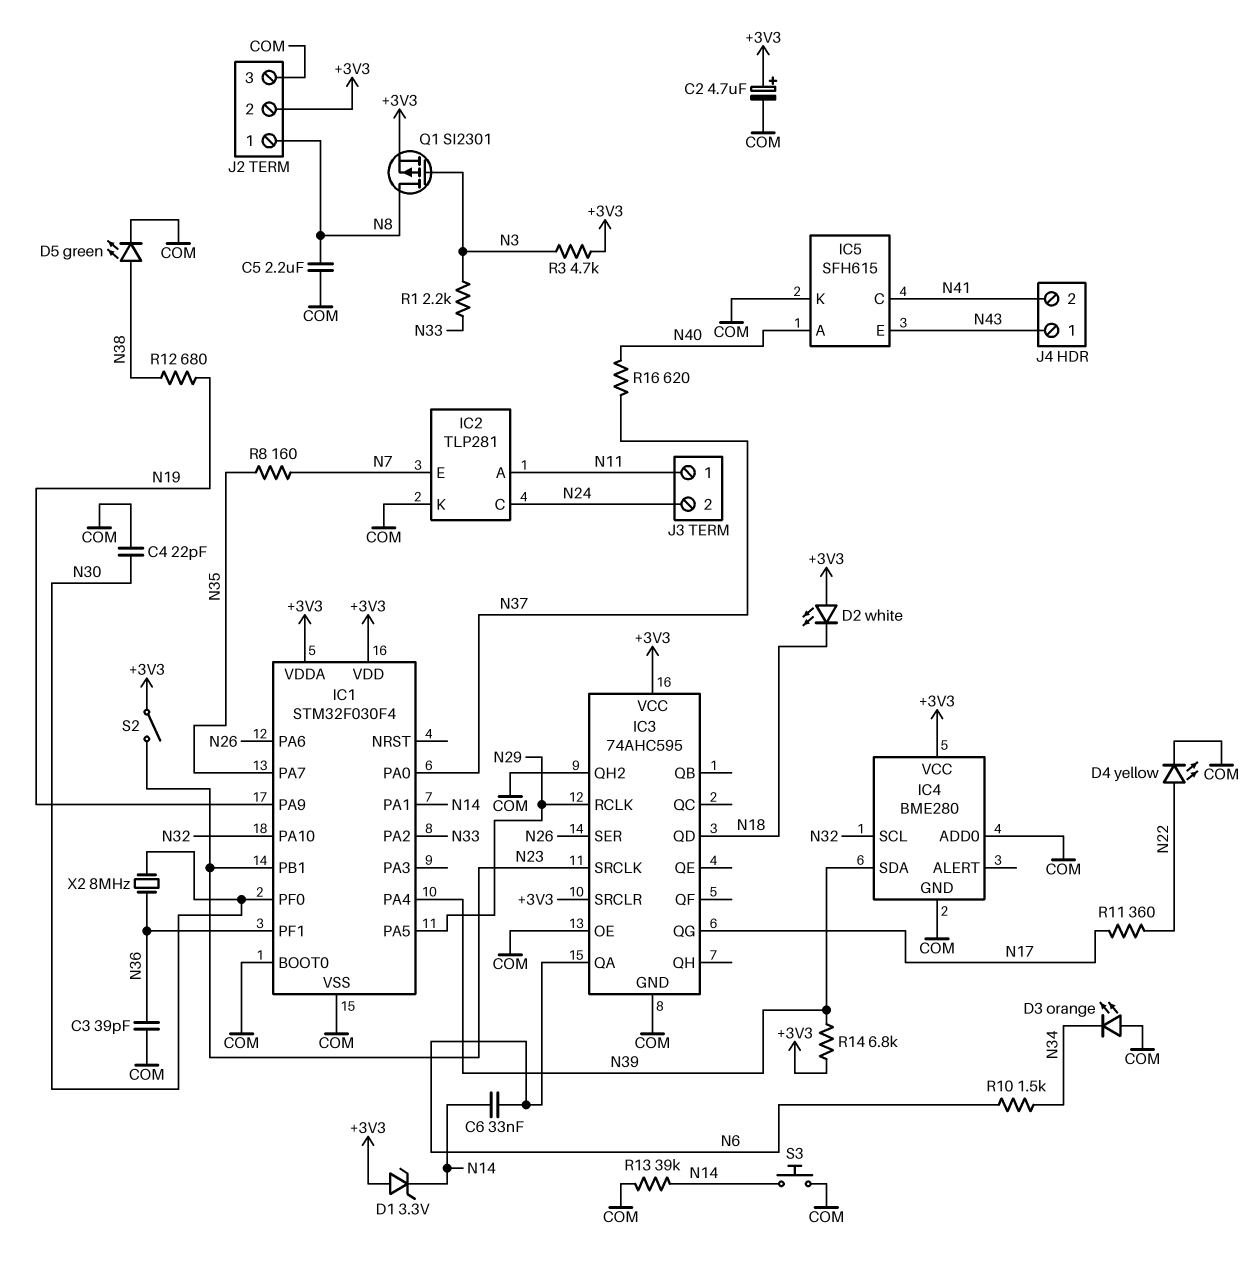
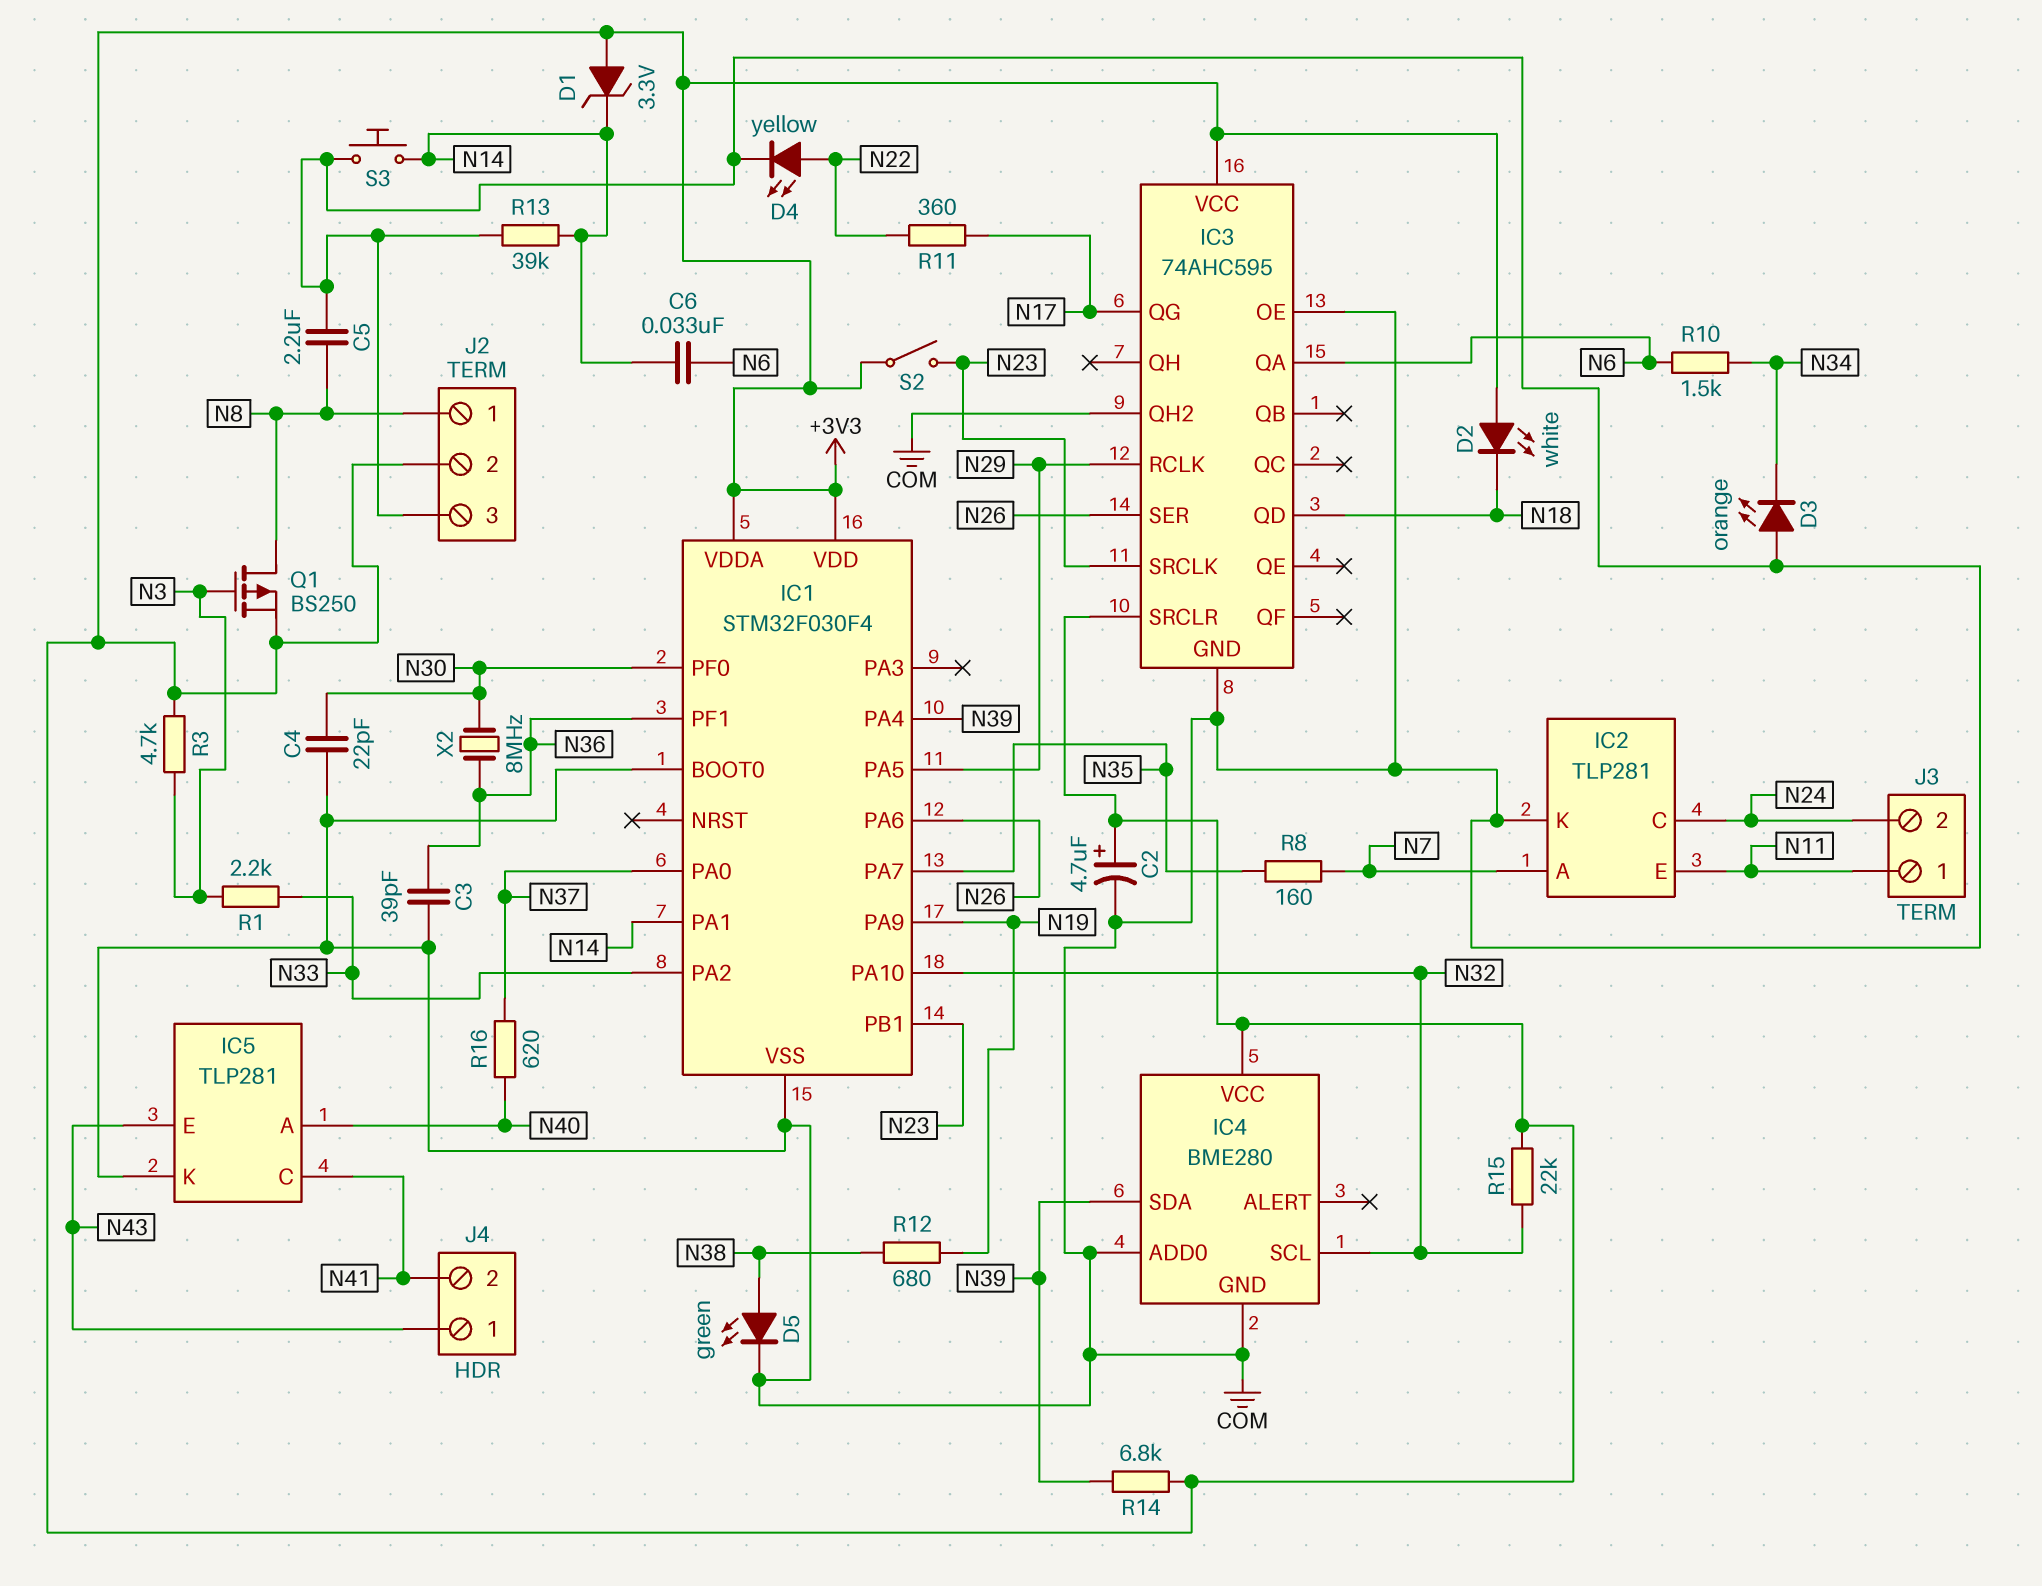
IC2 pin A: N11 -> N7
IC2 pin E: N7 -> N11
IC5: SFH615 -> TLP281
Q1: PMOS SI2301 (G N3, D N8, S +3V3) -> PMOS BS250 (G N3, D N8, S +3V3)
R15: none -> 22k (+3V3, N32)

